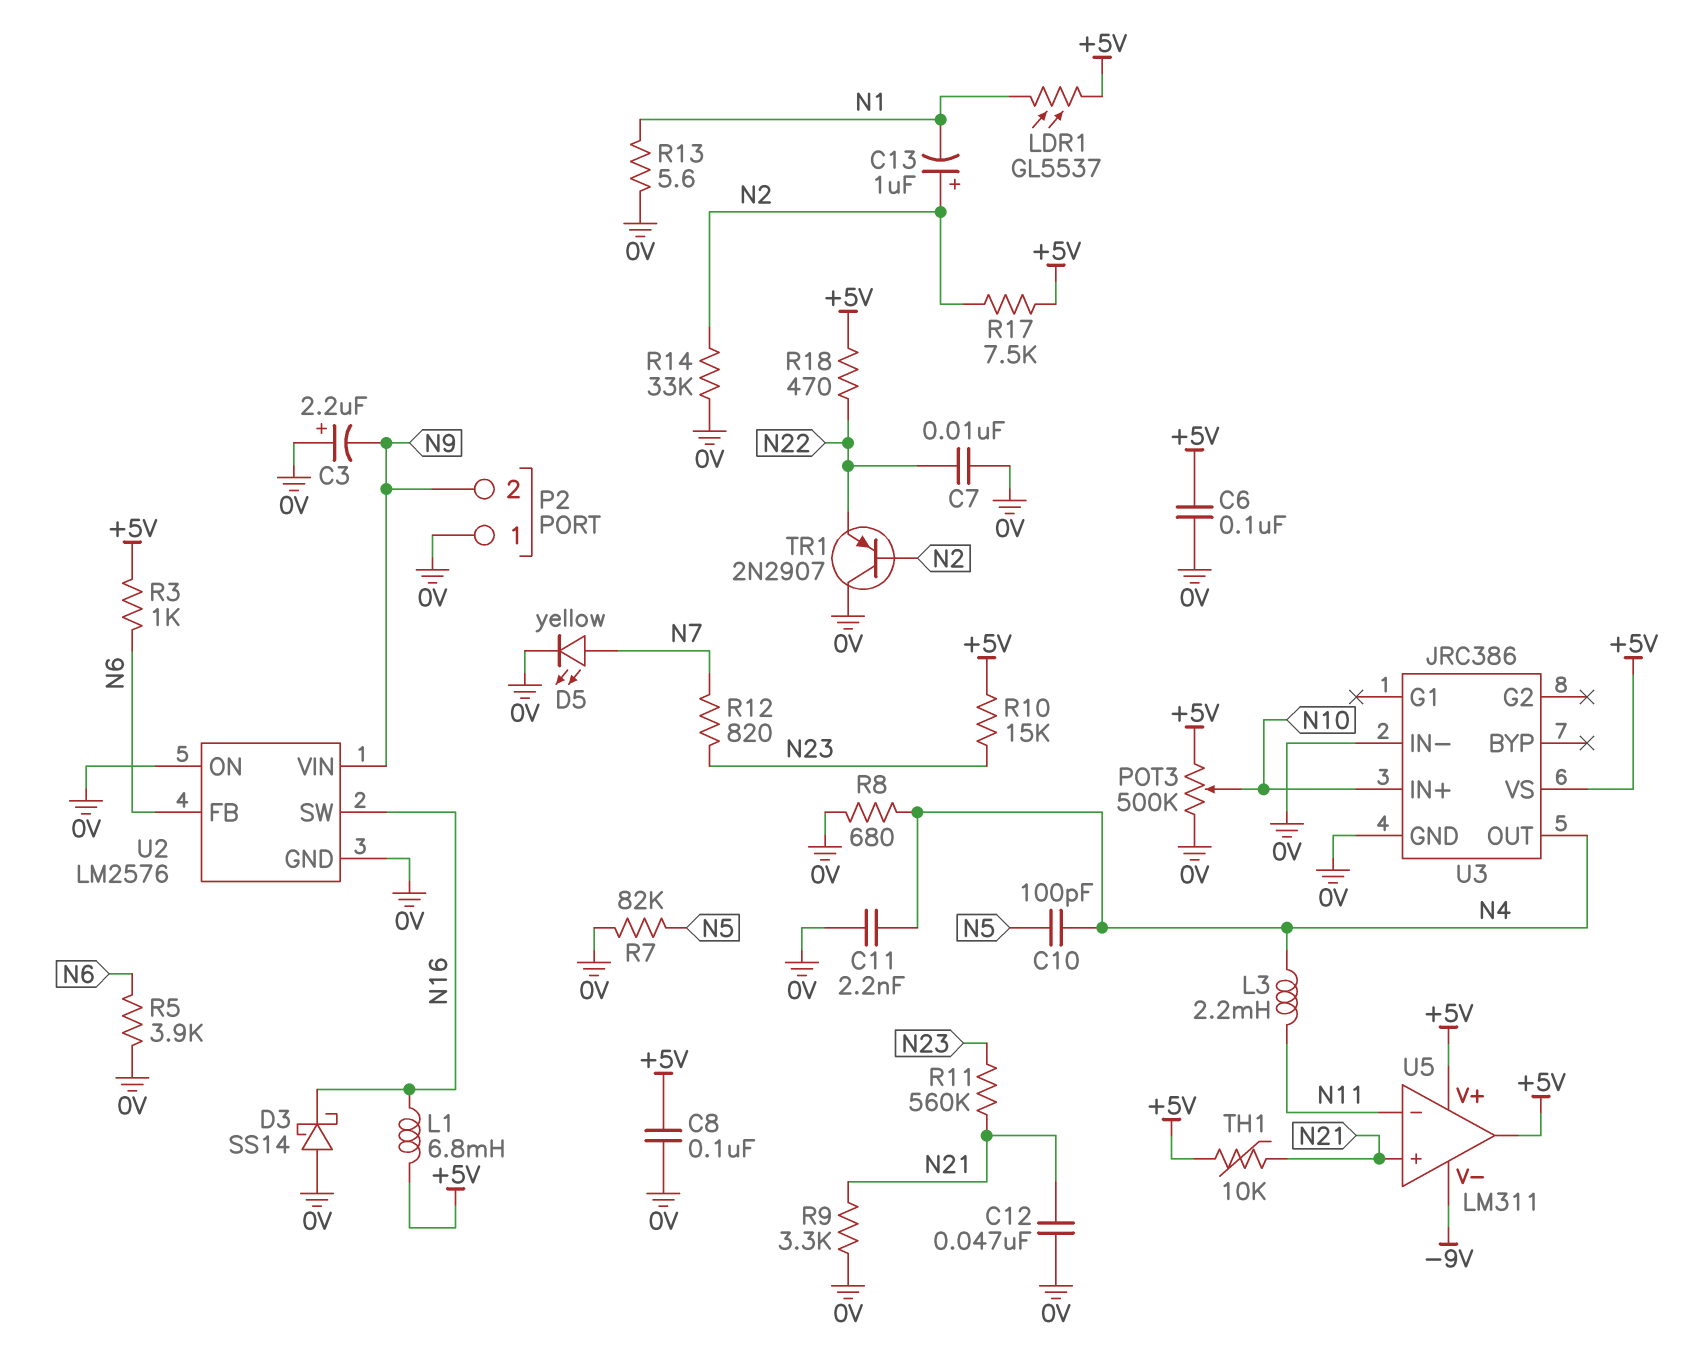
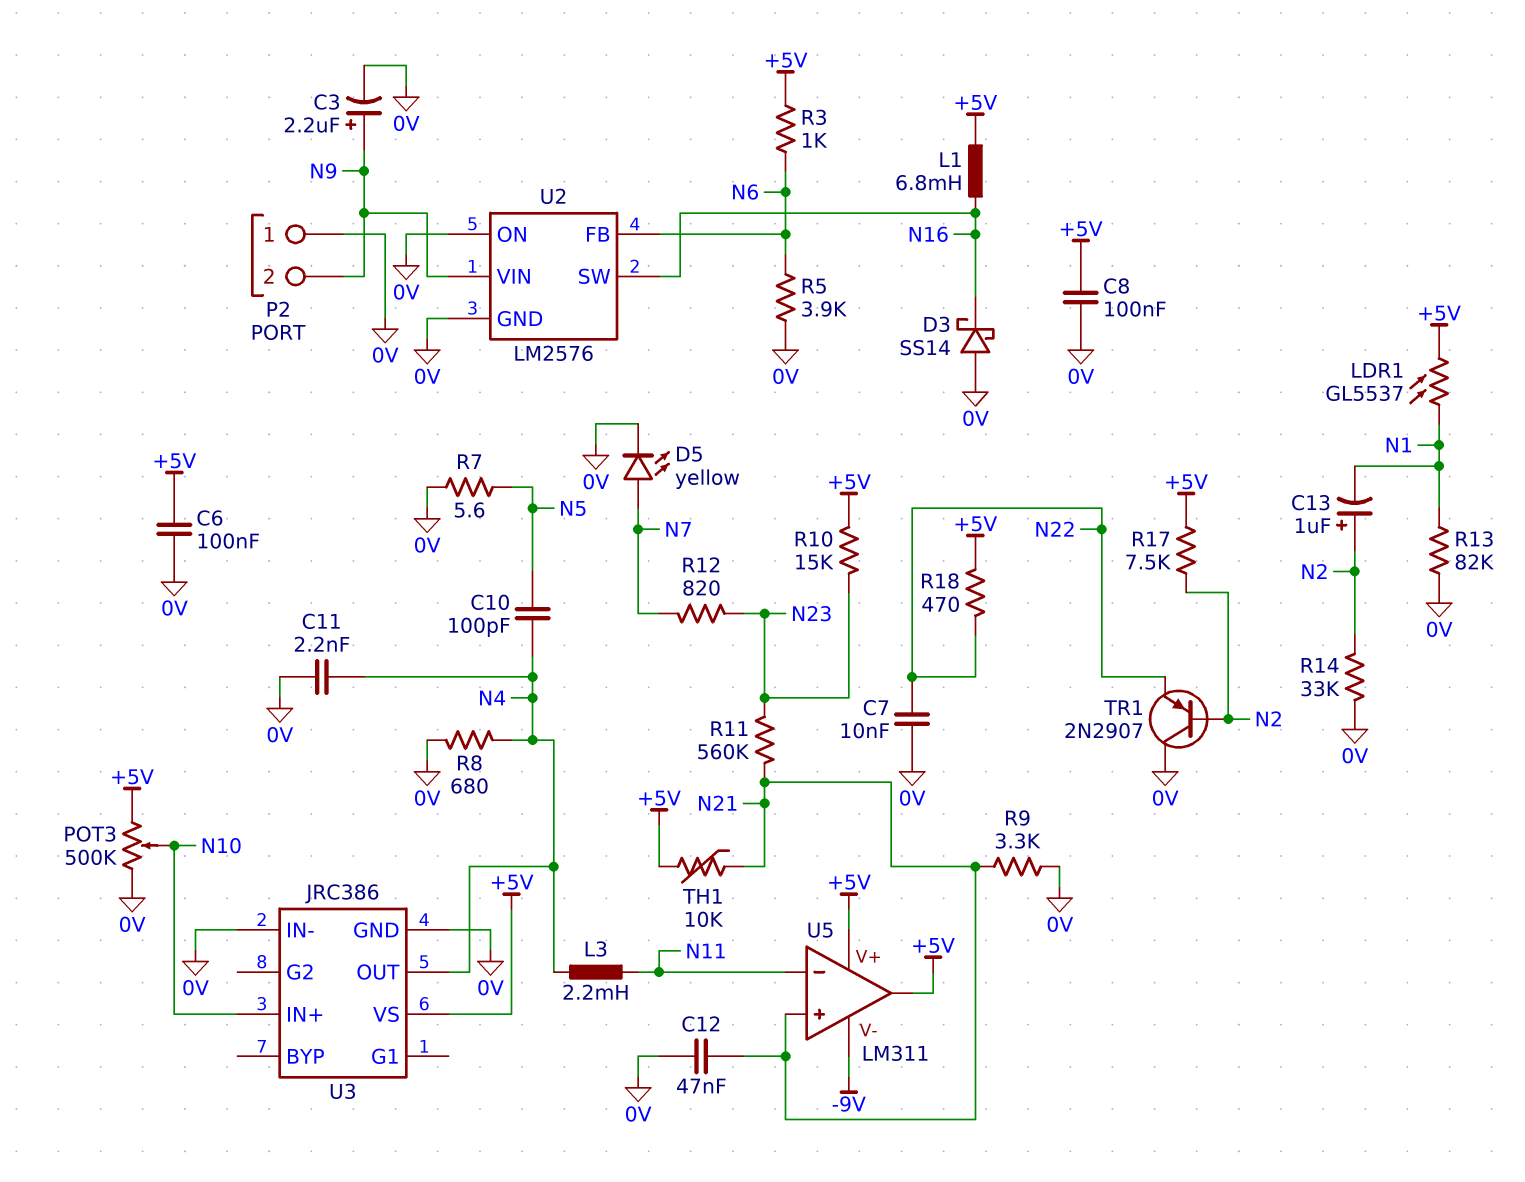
C3: 2.2uF (plus 0V, minus N9) -> 2.2uF (plus N9, minus 0V)
R7: 82k (0V, N5) -> 5.6 (0V, N5)
R13: 5.6 (0V, N1) -> 82k (0V, N1)

